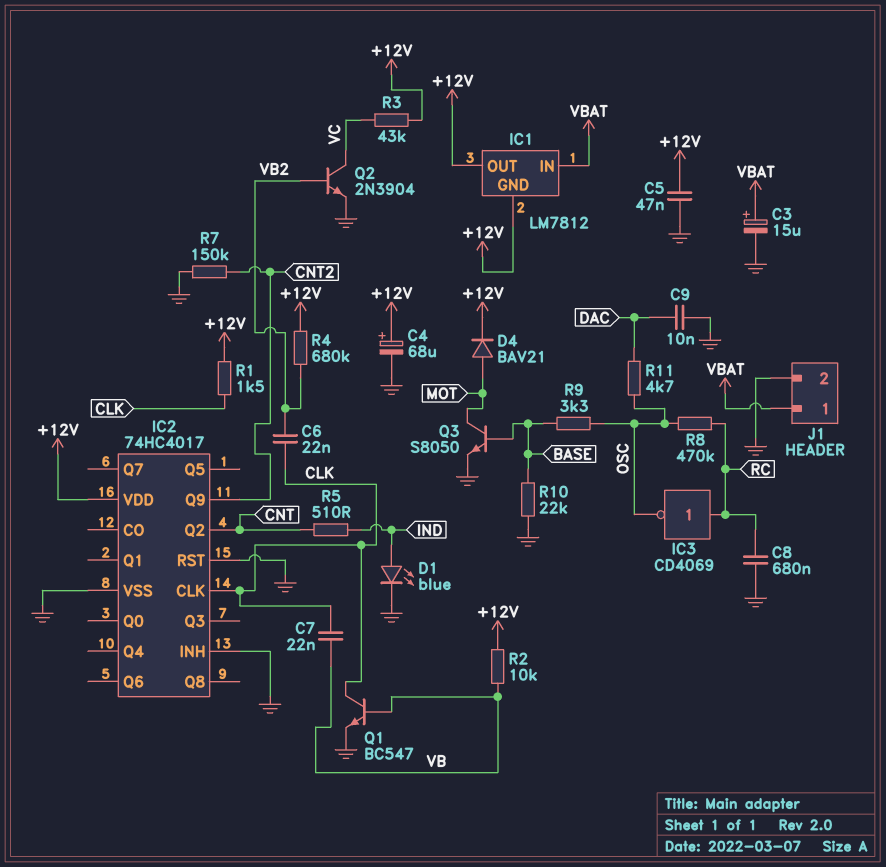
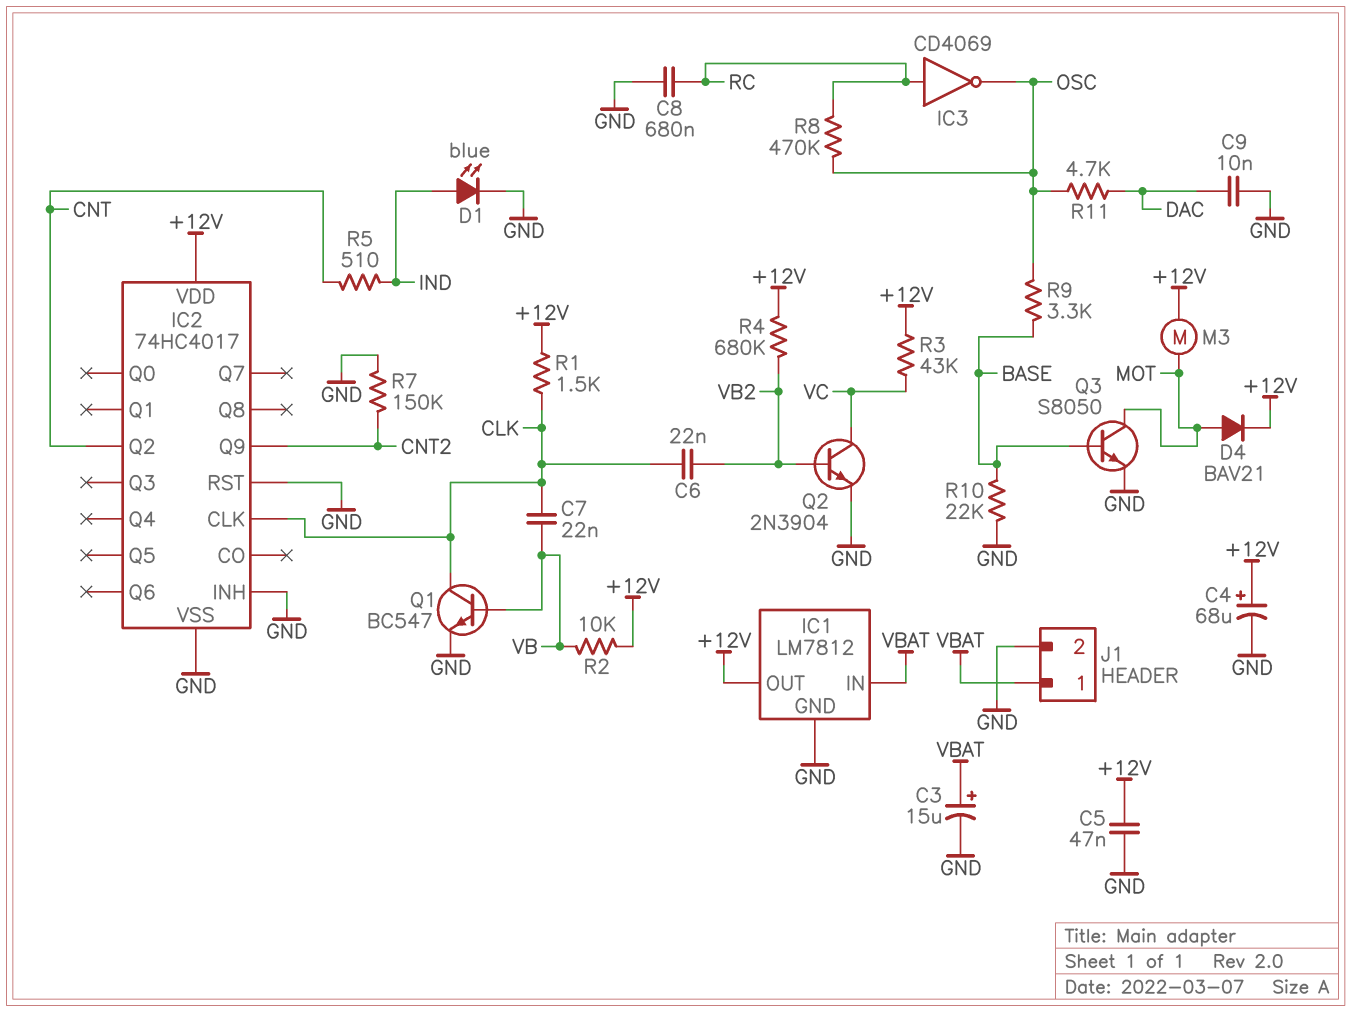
IC1 pin GND: +12V -> GND
M3: none -> motor (+12V, MOT)

